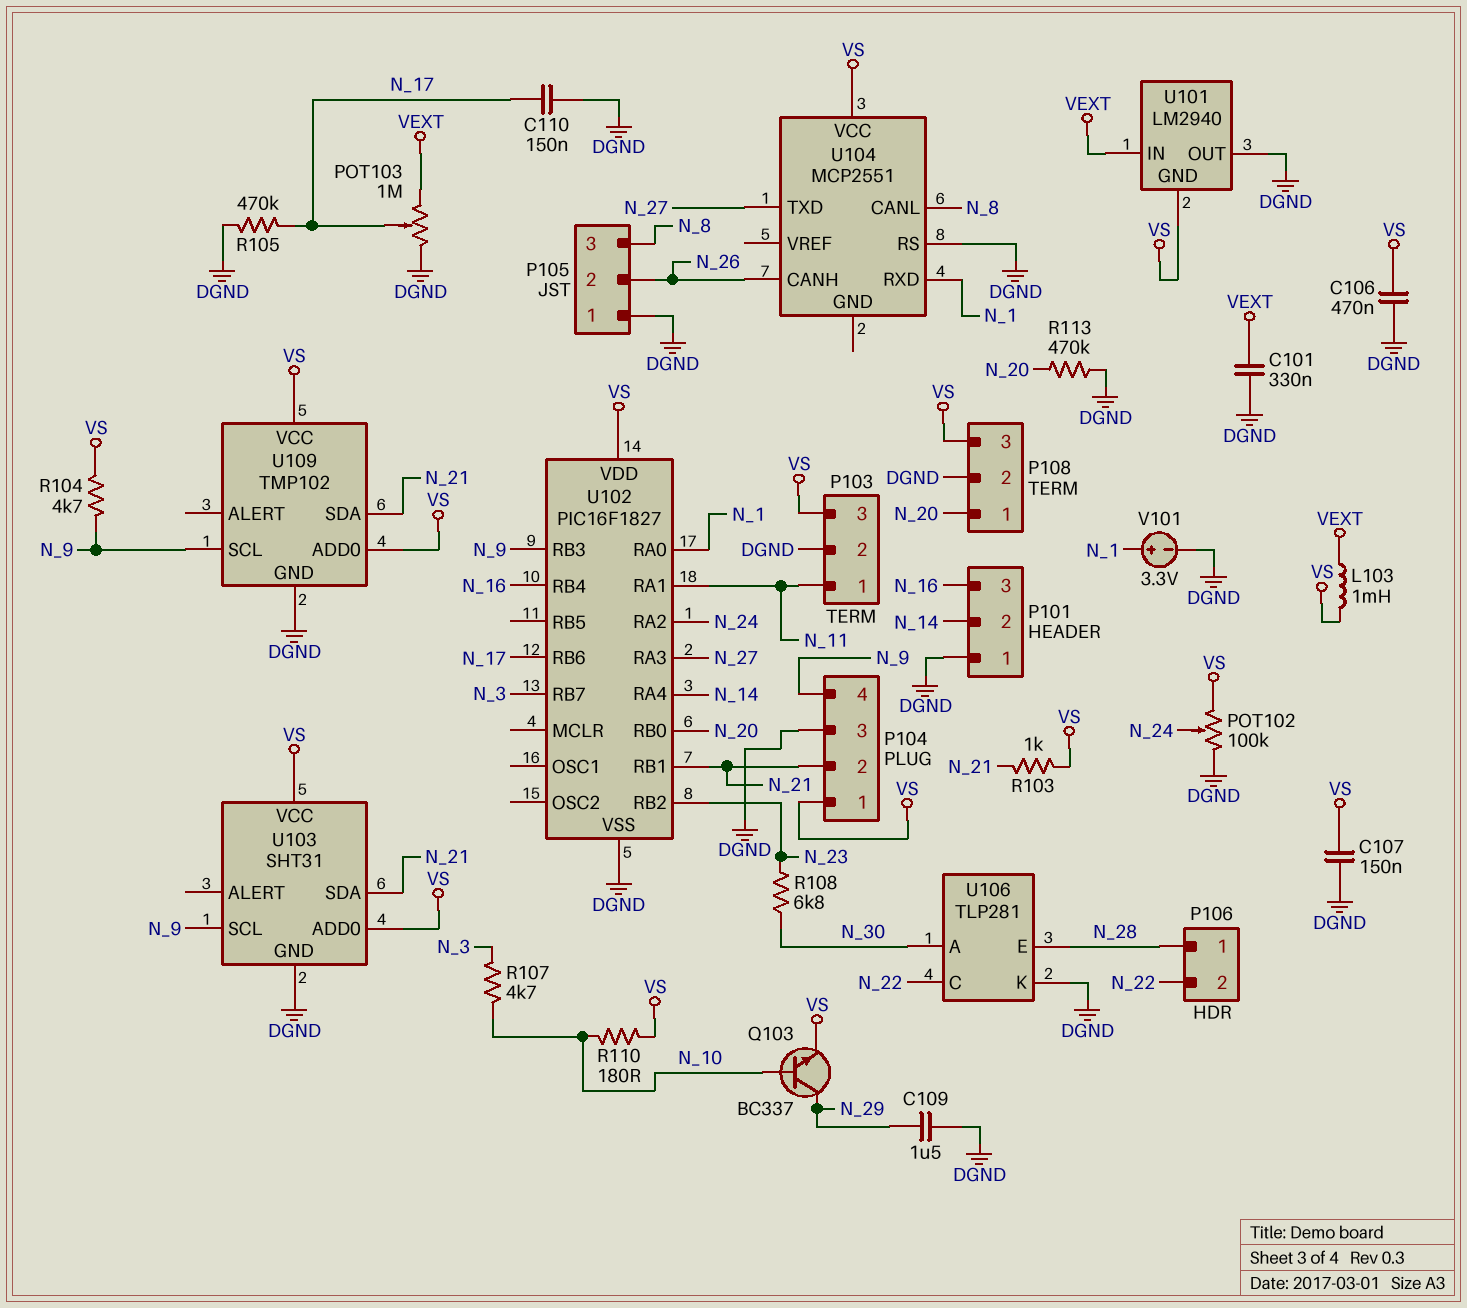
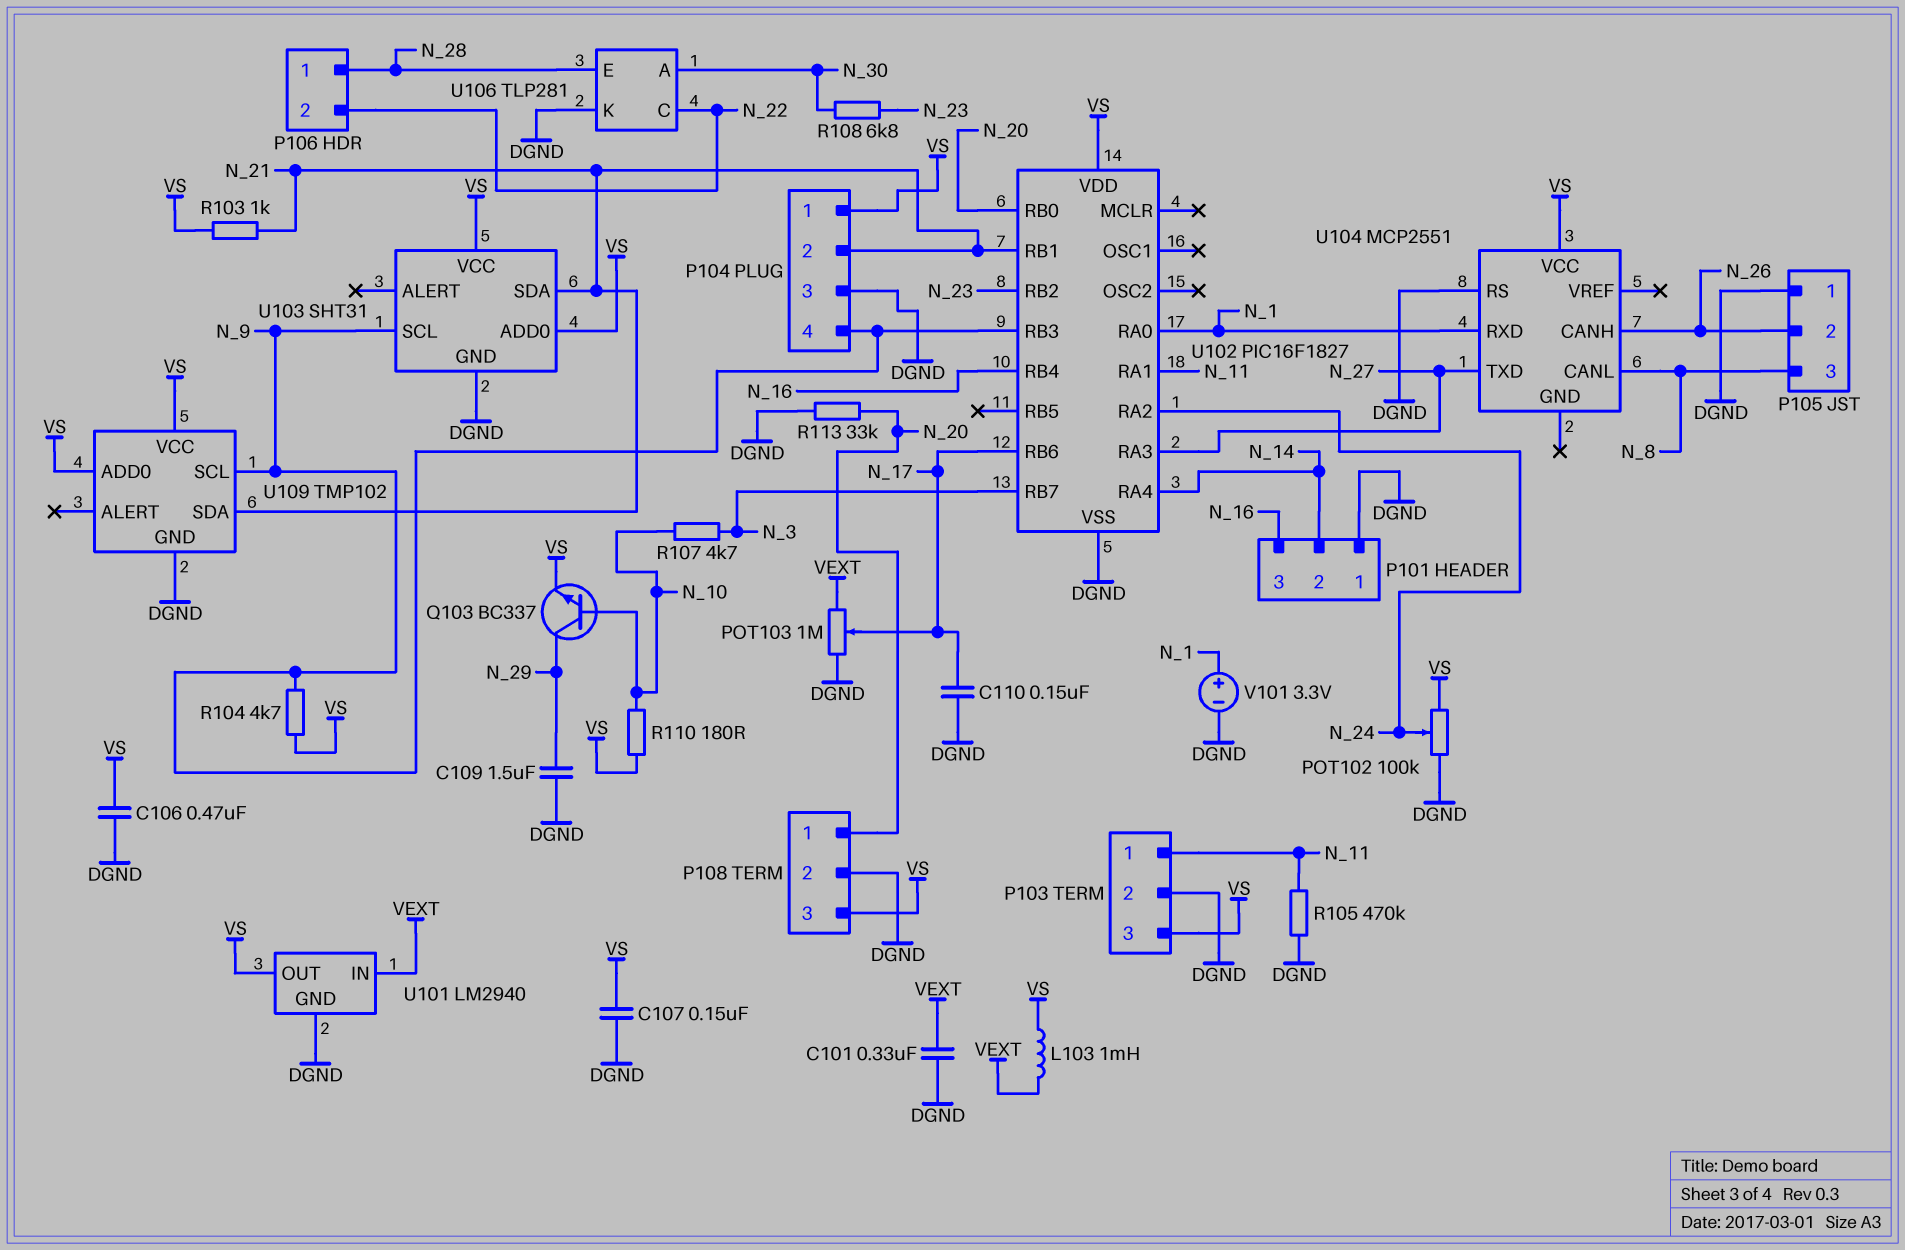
R105: 470k (DGND, N_17) -> 470k (DGND, N_11)
R113: 470k (DGND, N_20) -> 33k (DGND, N_20)
U101 pin GND: VS -> DGND
U101 pin OUT: DGND -> VS

